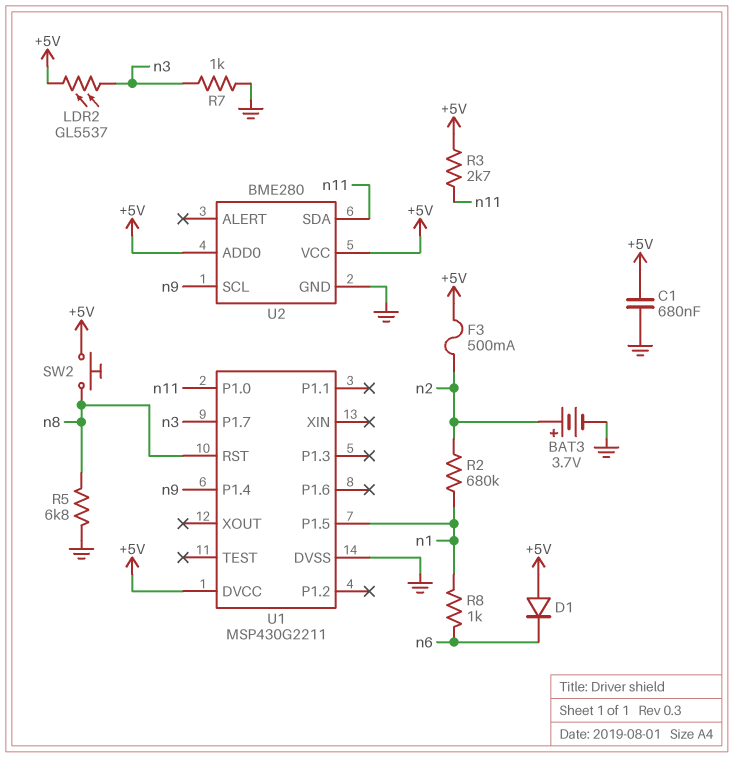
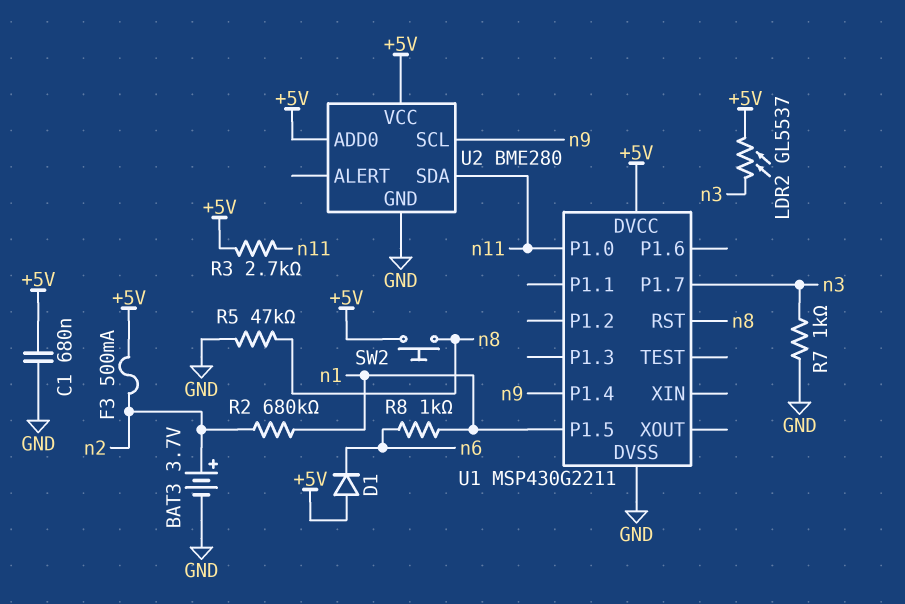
R5: 6.8k (GND, n8) -> 47k (GND, n8)

